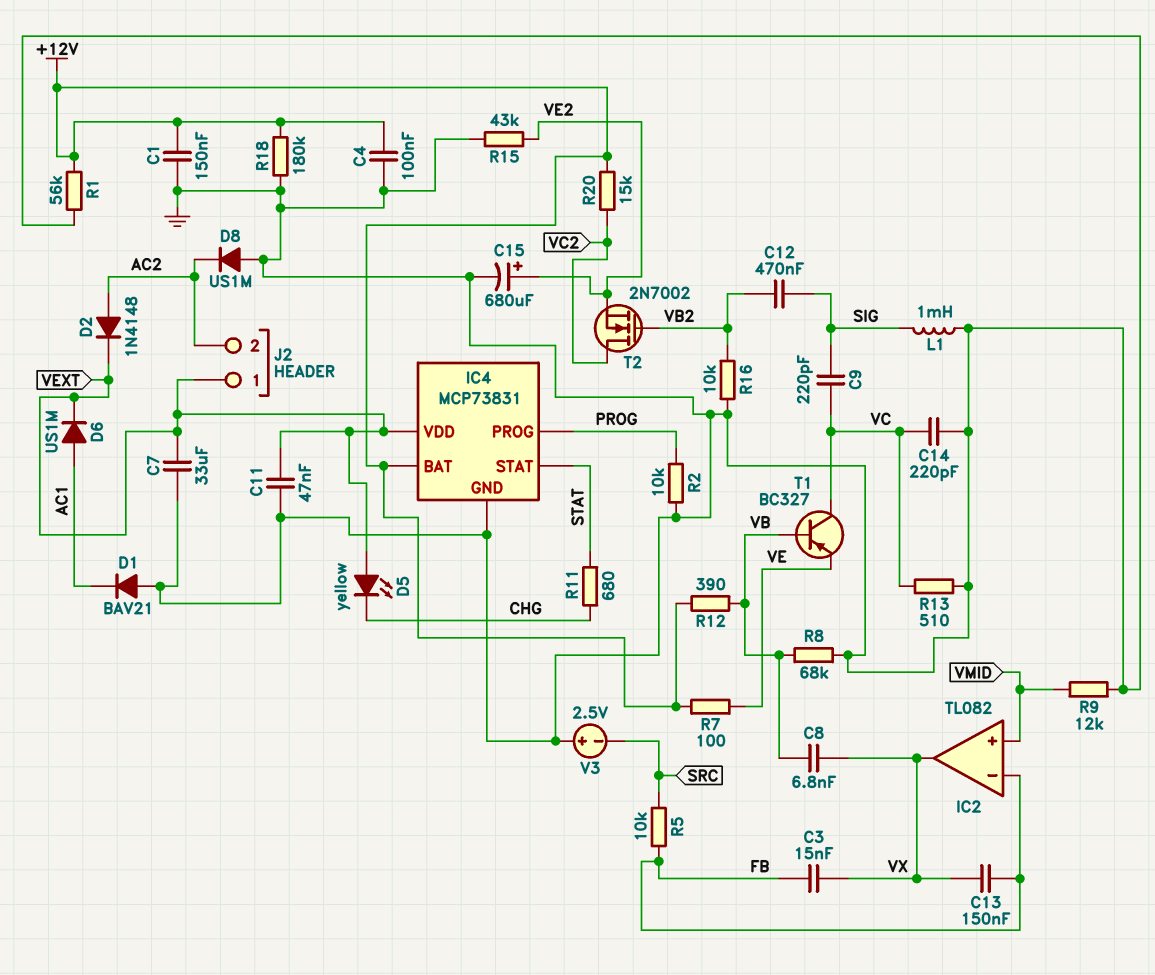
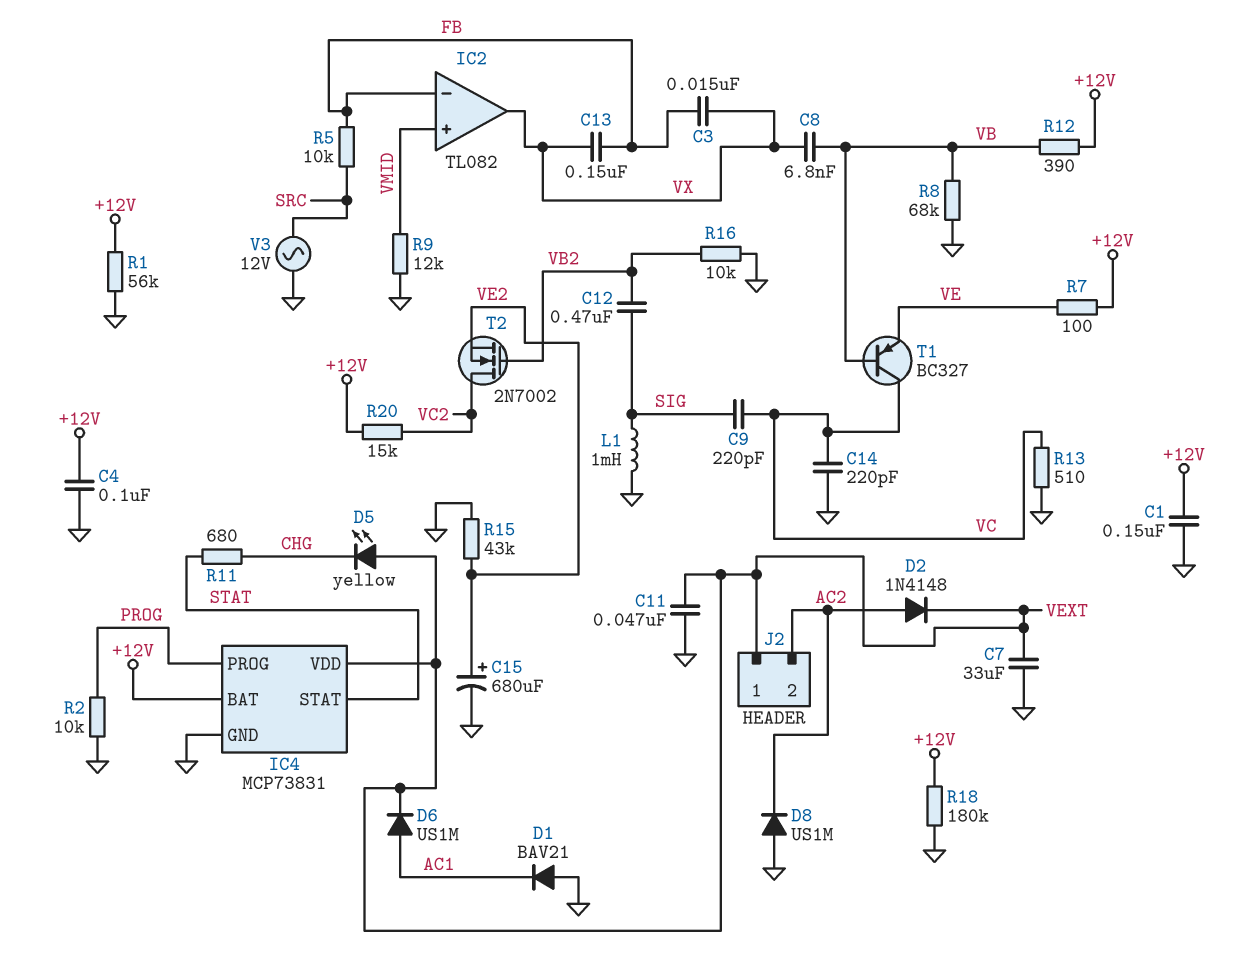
V3: 2.5V (plus GND, minus SRC) -> AC 12V (GND, SRC)

